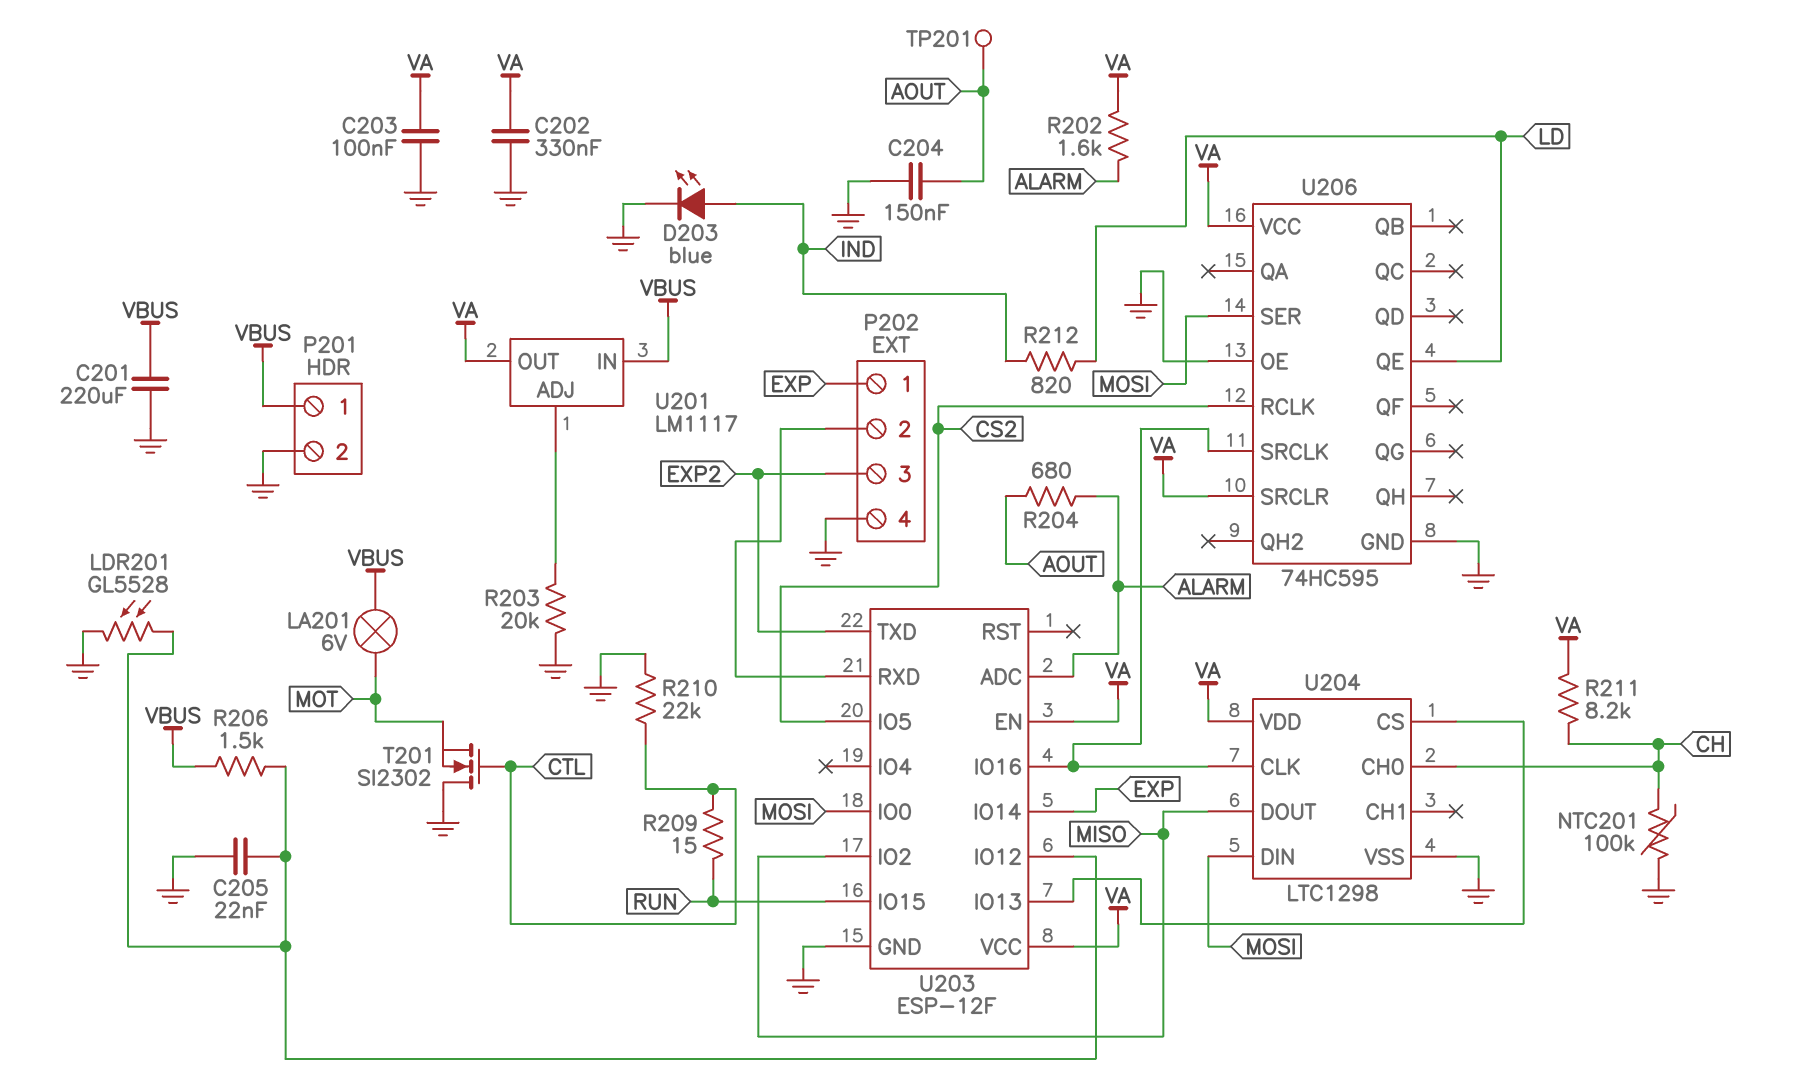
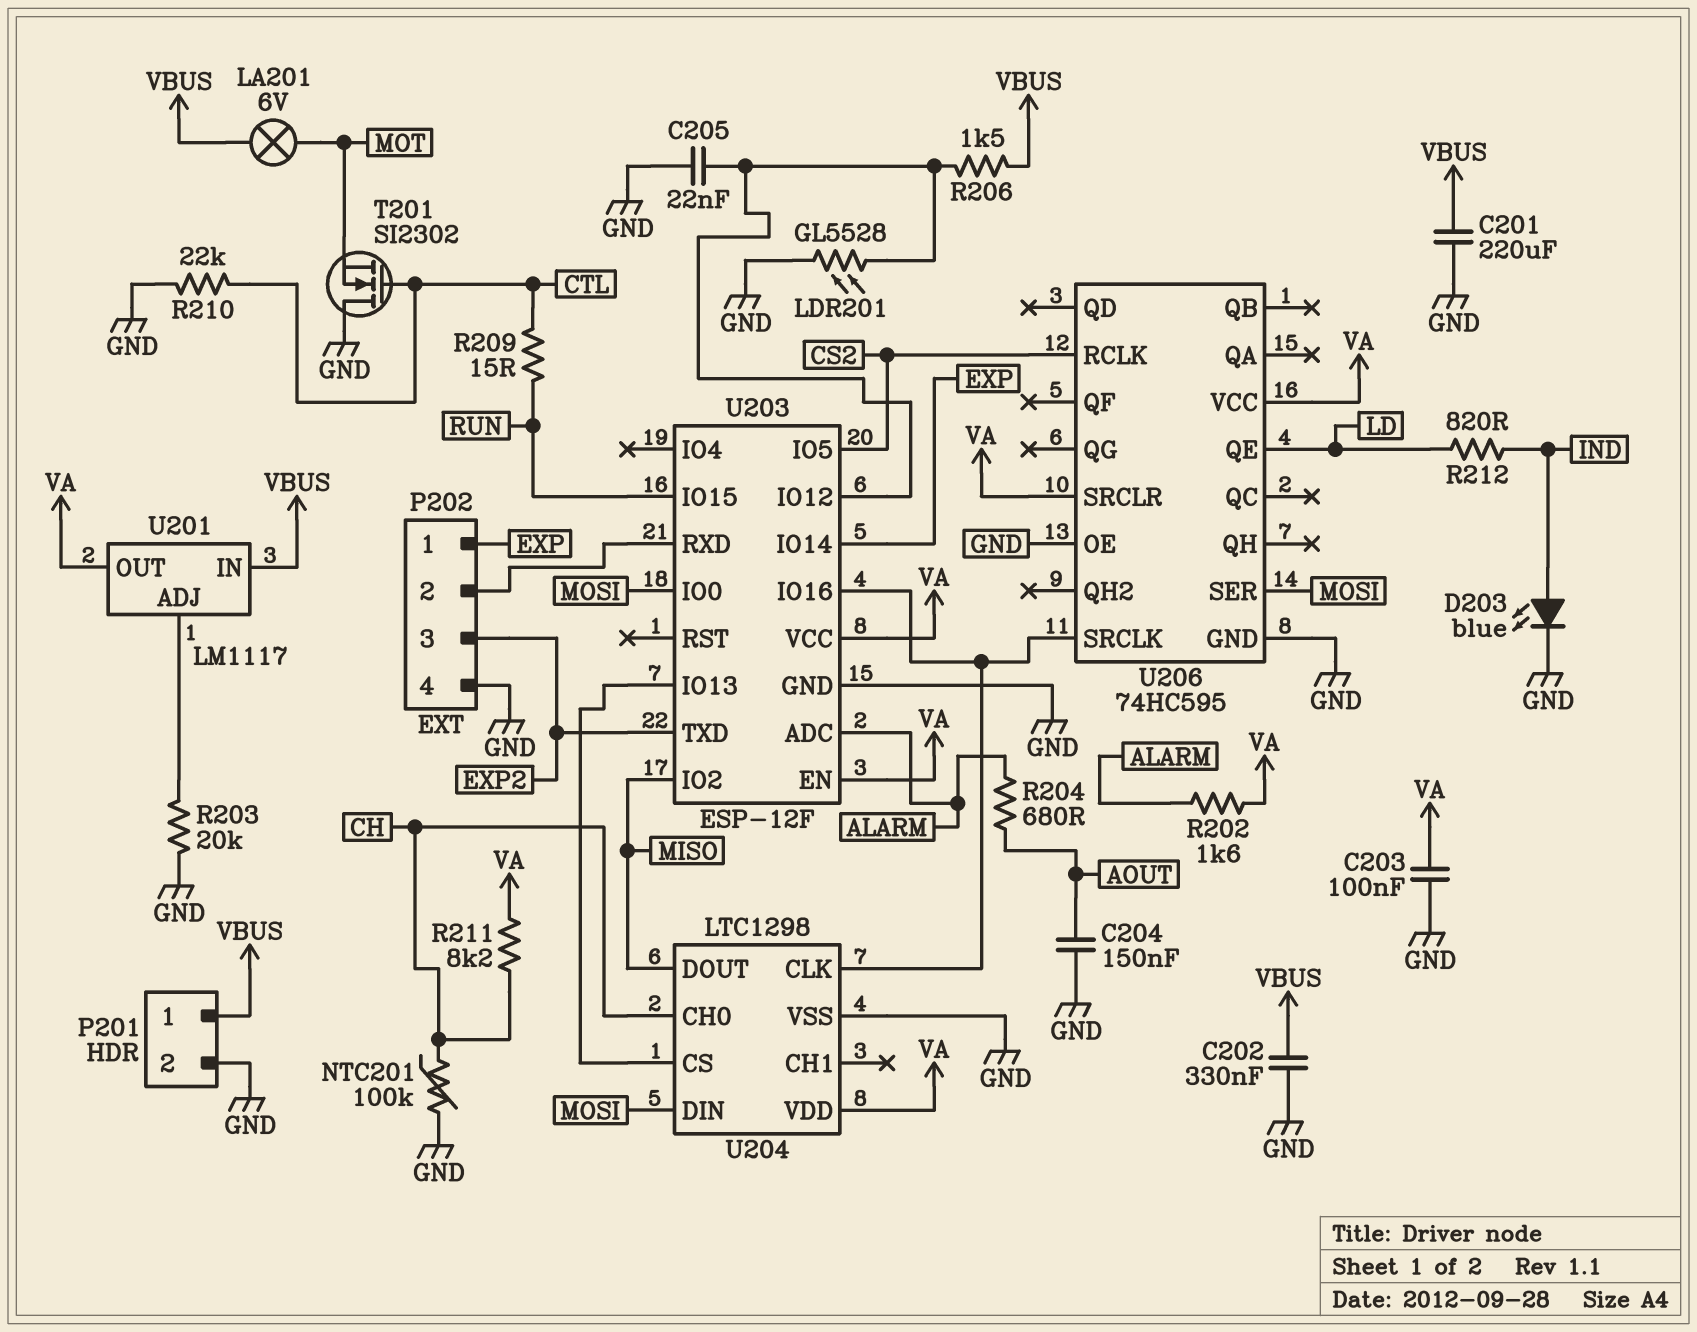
C202: 330nF (GND, VA) -> 330nF (GND, VBUS)
TP201: test point (AOUT) -> none

